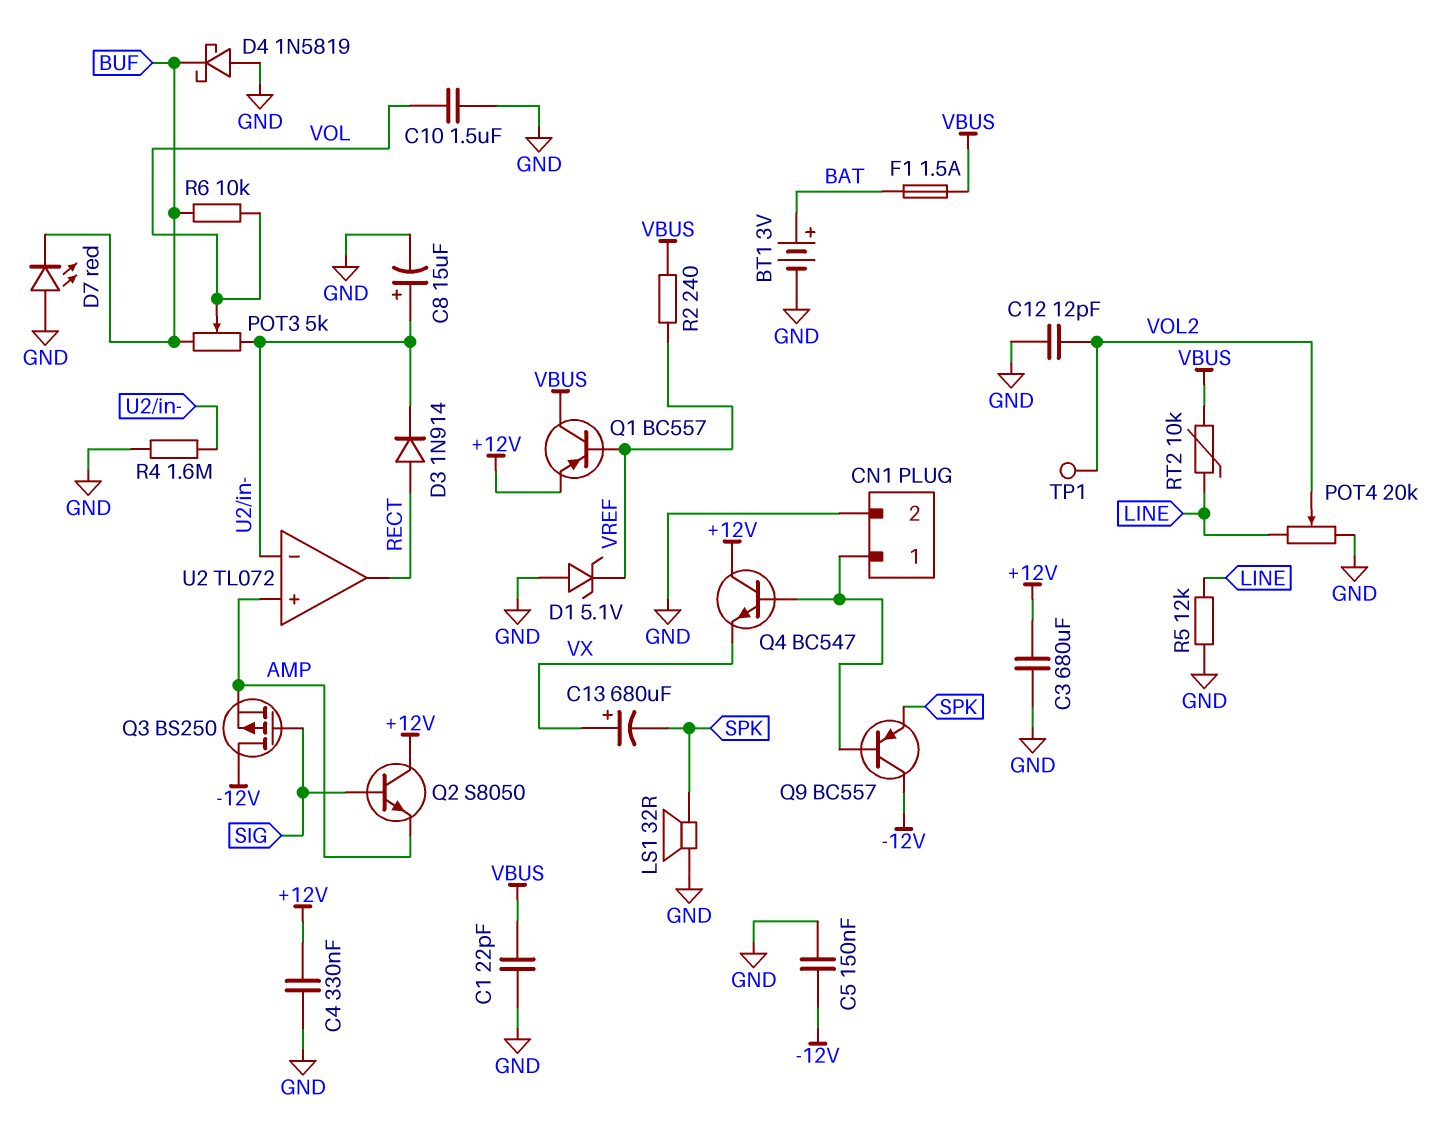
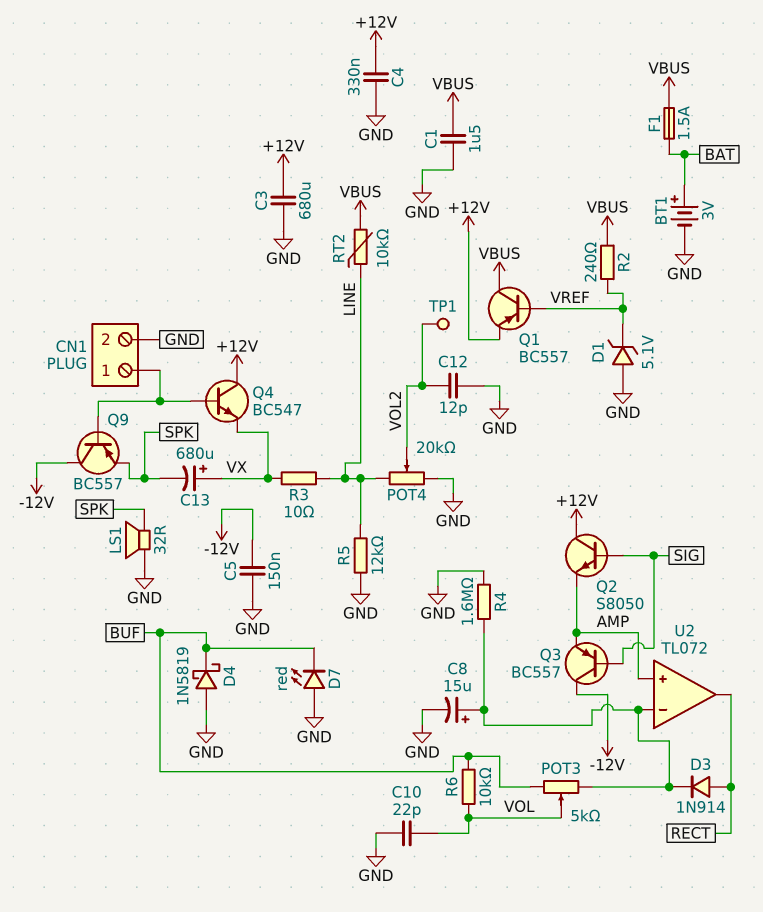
C1: 22pF (GND, VBUS) -> 1.5uF (GND, VBUS)
C10: 1.5uF (GND, VOL) -> 22pF (GND, VOL)
Q3: PMOS BS250 (G SIG, D -12V, S AMP) -> PNP BC557 (B SIG, C -12V, E AMP)
R3: none -> 10 (LINE, VX)

